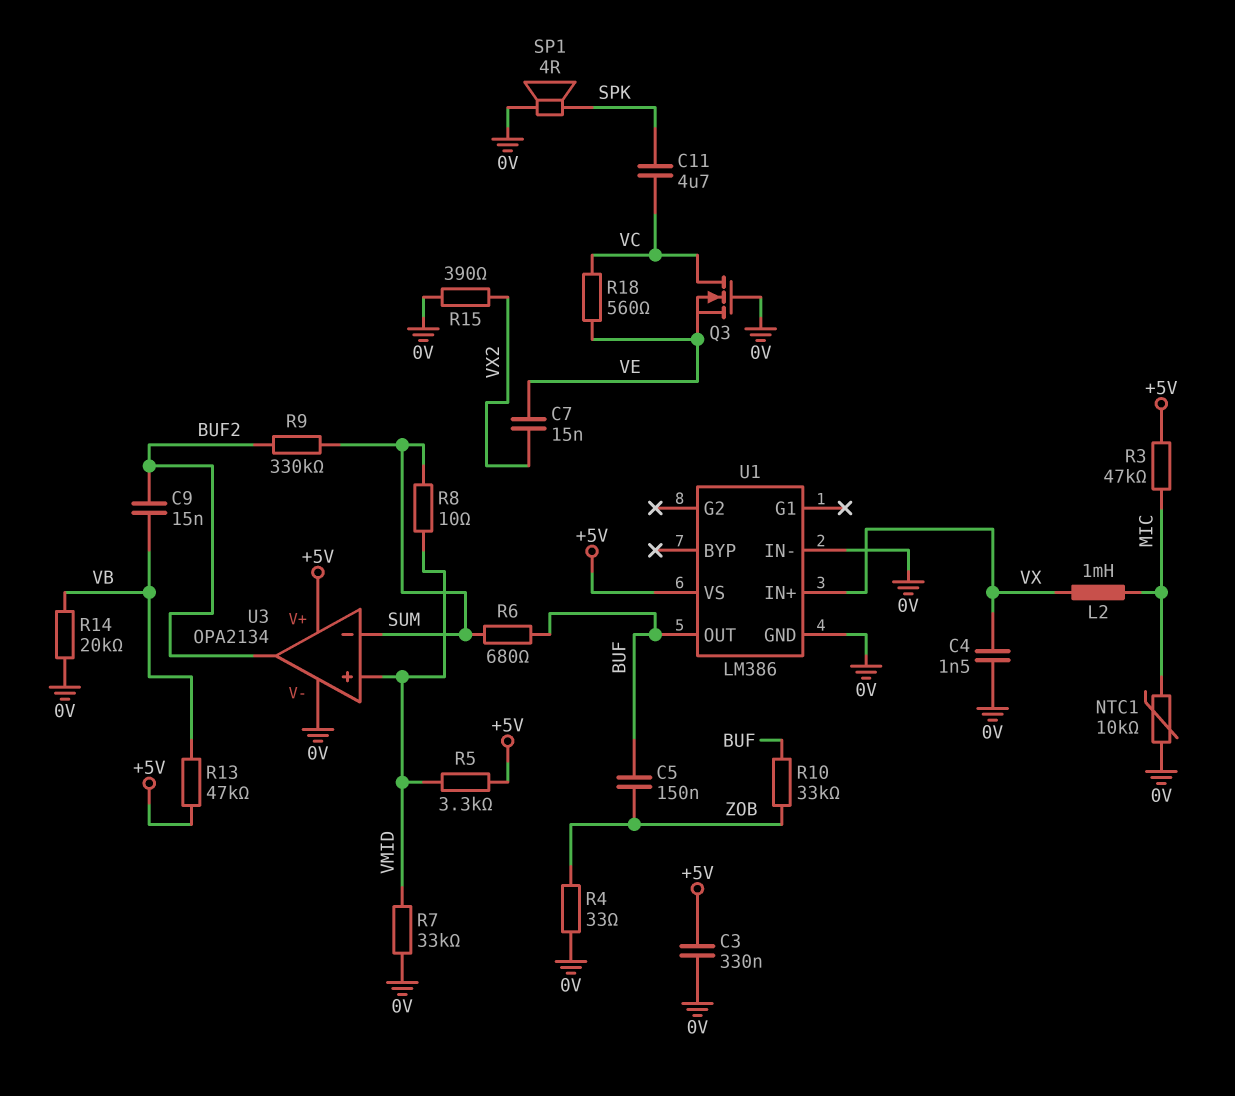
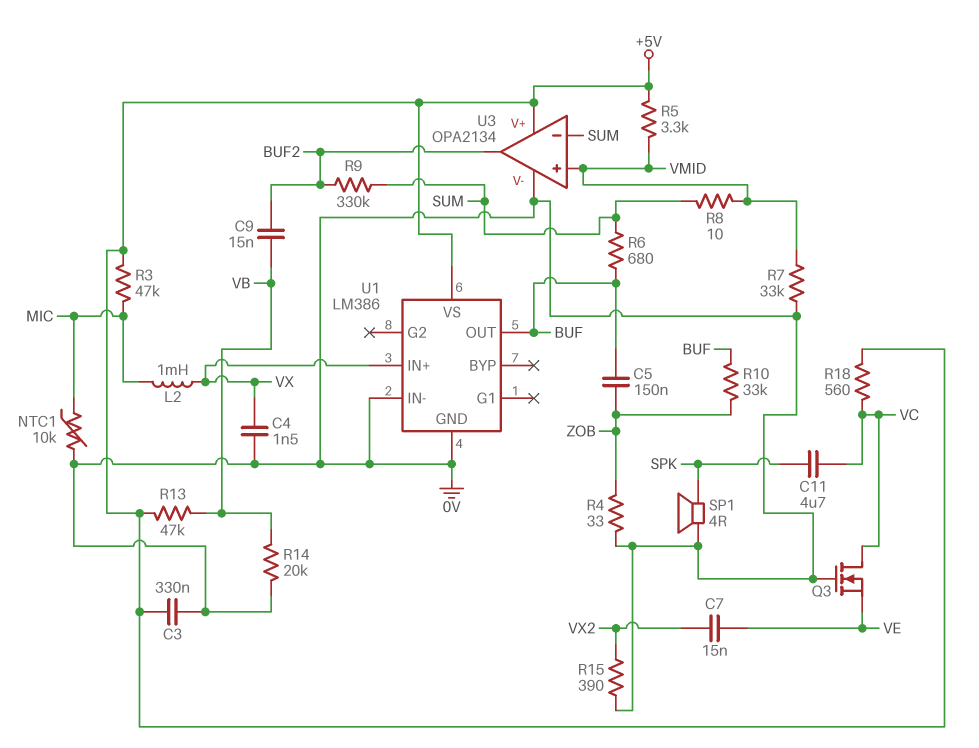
R18: 560 (VC, VE) -> 560 (+5V, VC)

